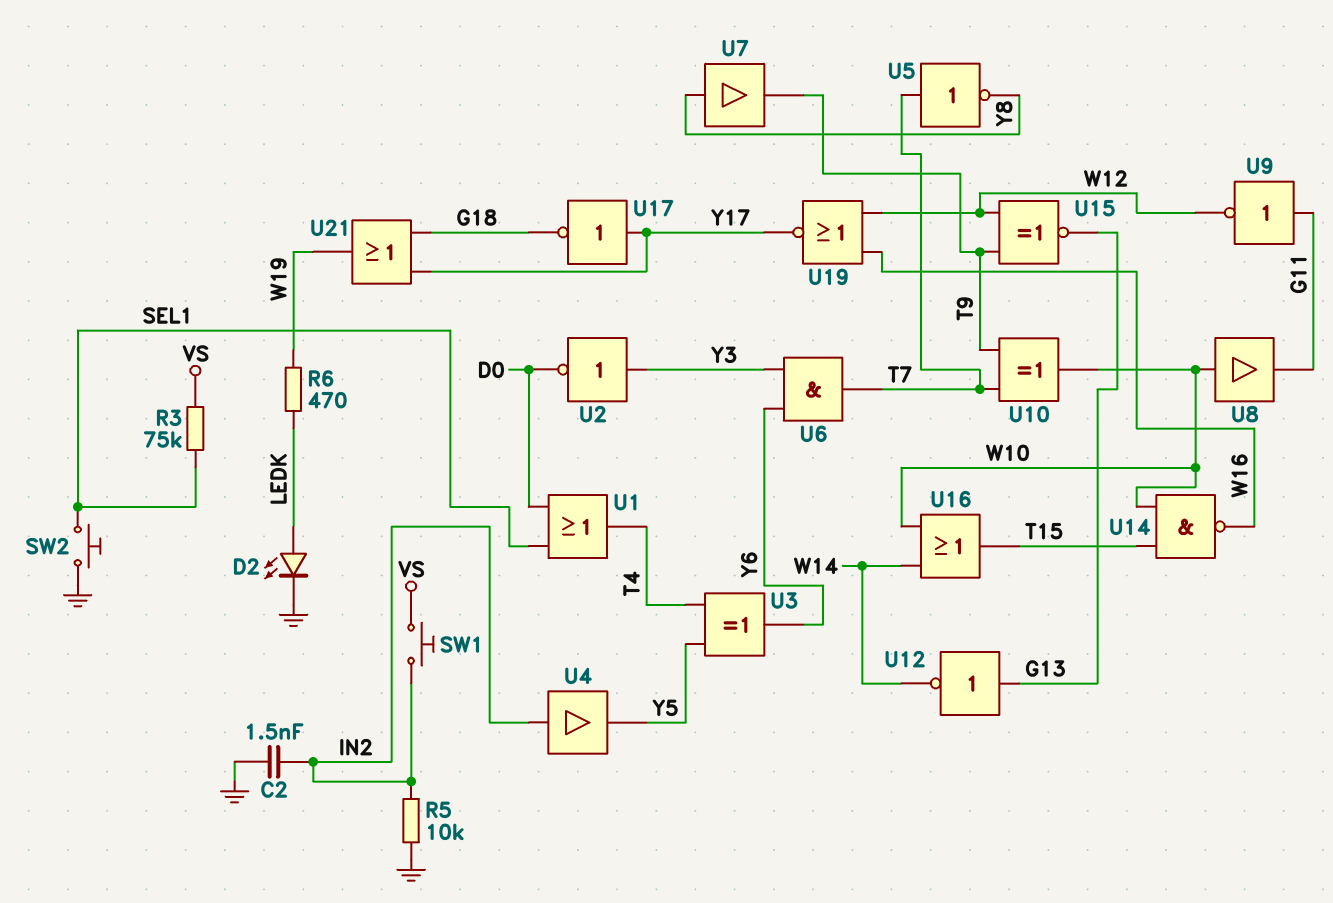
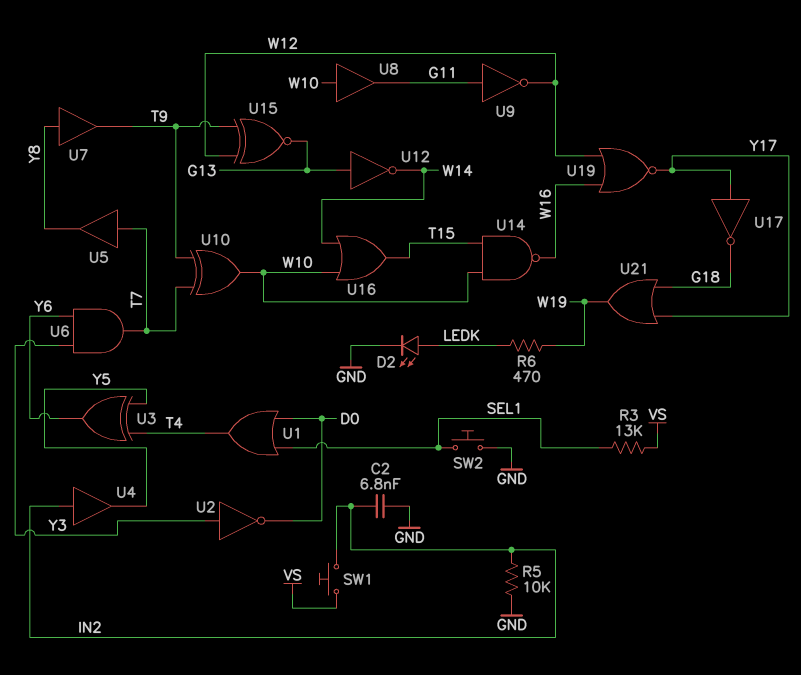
C2: 1.5nF (GND, IN2) -> 6.8nF (GND, IN2)
R3: 75k (SEL1, VS) -> 13k (SEL1, VS)
U5: NOT (in T7, out Y8) -> buffer (in T7, out Y8)

